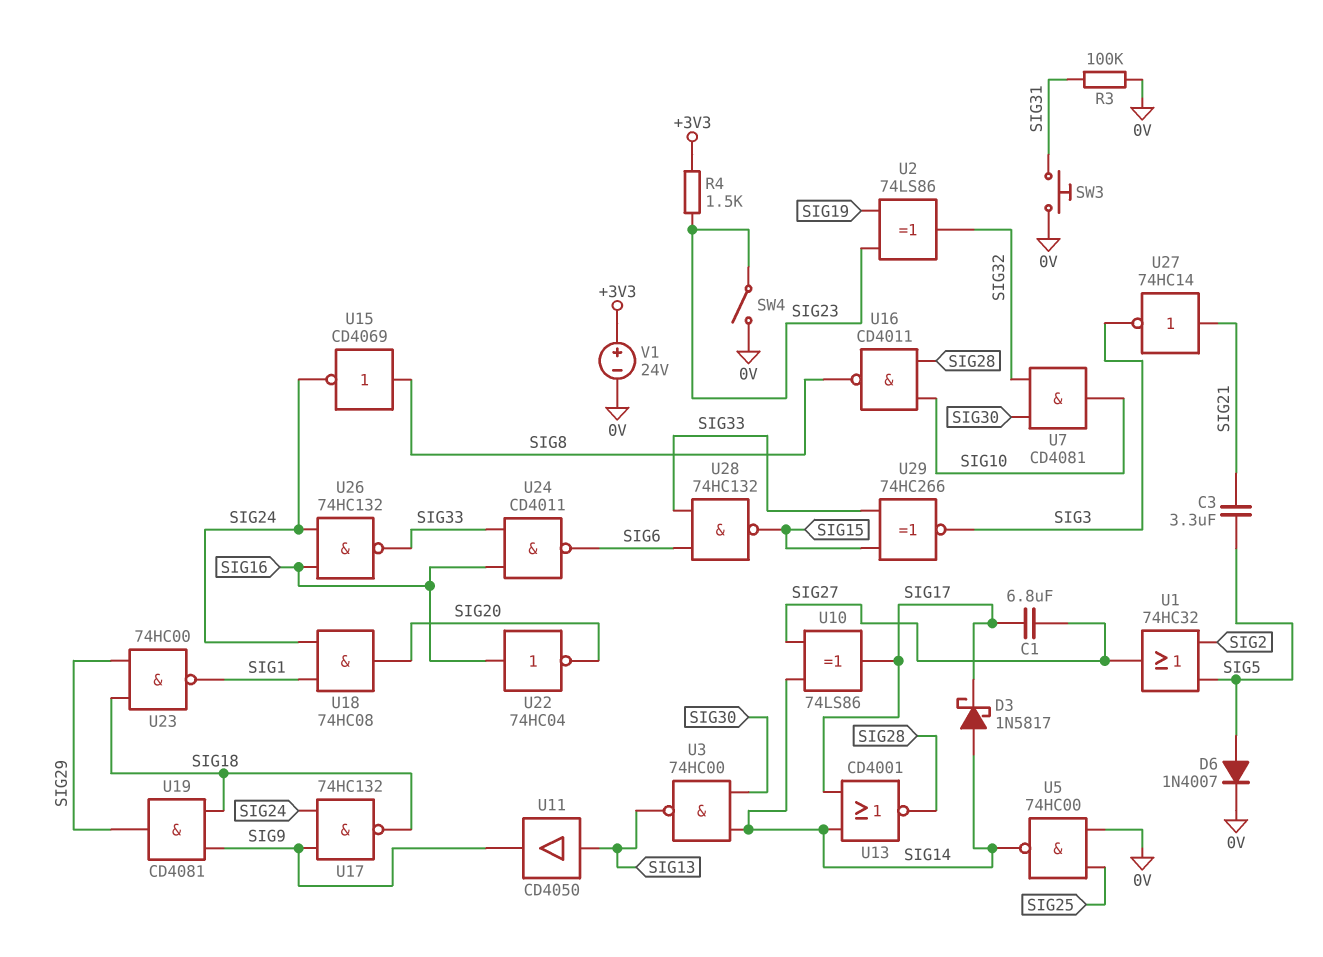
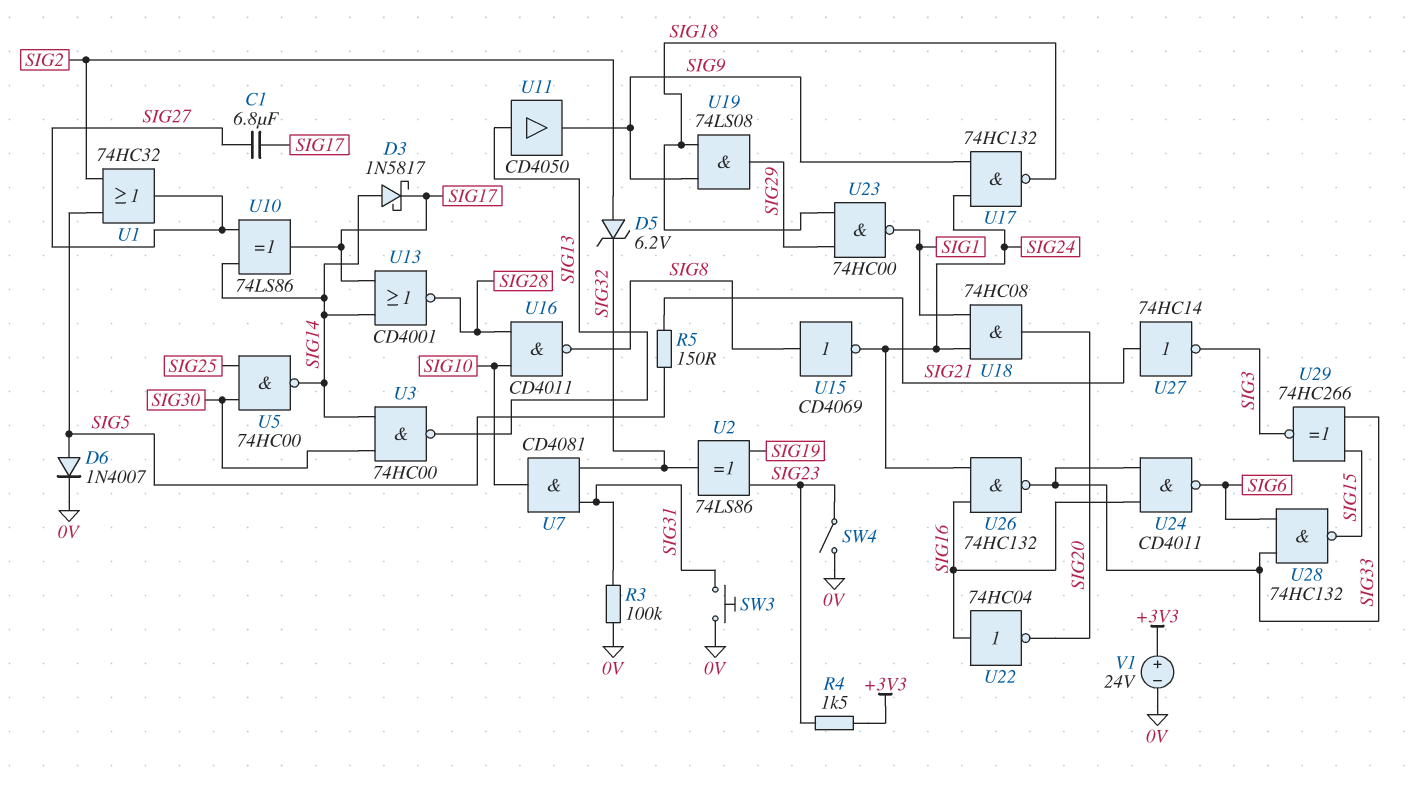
C3: 3.3uF (SIG5, SIG21) -> none
D5: none -> zener 6.2V (A SIG2, K SIG32)
R5: none -> 150 (SIG5, SIG21)
U5: NAND 74HC00 (in 0V, in SIG25, out SIG14) -> NAND 74HC00 (in SIG25, in SIG30, out SIG14)
U7: AND CD4081 (in SIG30, in SIG32, out SIG10) -> AND CD4081 (in SIG31, in SIG32, out SIG10)
U19: AND CD4081 (in SIG9, in SIG18, out SIG29) -> AND 74LS08 (in SIG9, in SIG18, out SIG29)

